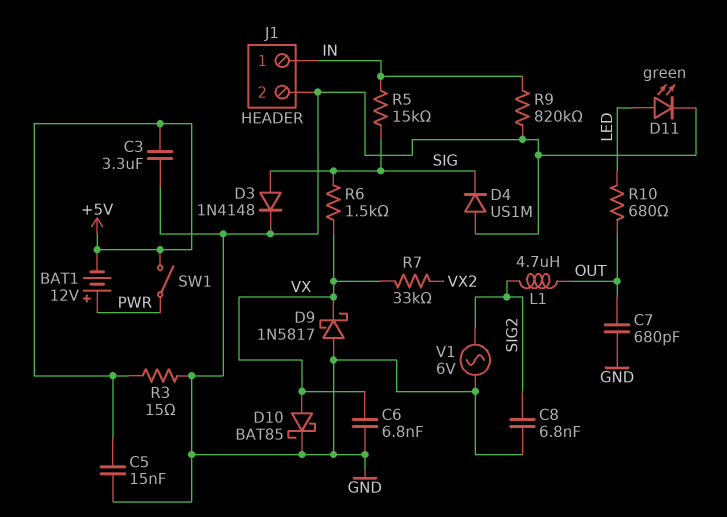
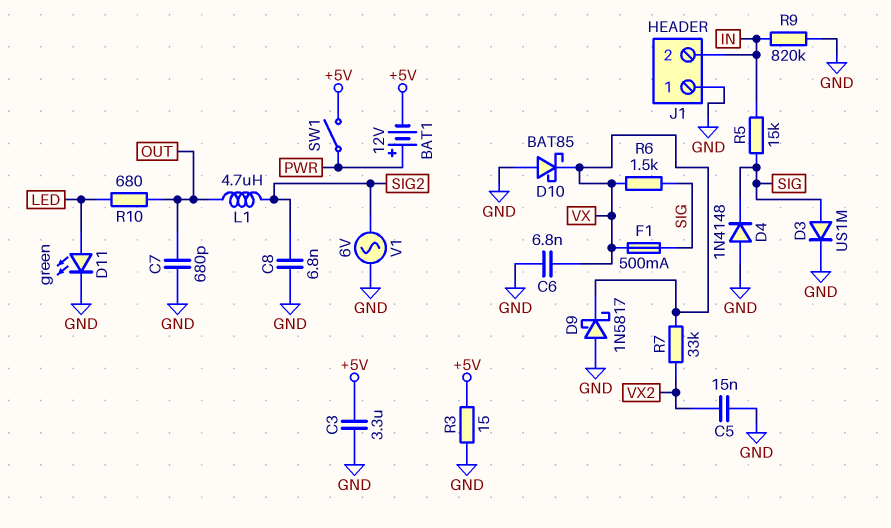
C5: 15nF (+5V, GND) -> 15nF (GND, VX2)
D3: diode 1N4148 (A SIG, K GND) -> diode US1M (A SIG, K GND)
D4: diode US1M (A GND, K SIG) -> diode 1N4148 (A GND, K SIG)
D10: schottky BAT85 (A VX, K GND) -> schottky BAT85 (A GND, K VX)
F1: none -> 500mA (SIG, VX)
J1 pin 1: IN -> GND
J1 pin 2: GND -> IN

